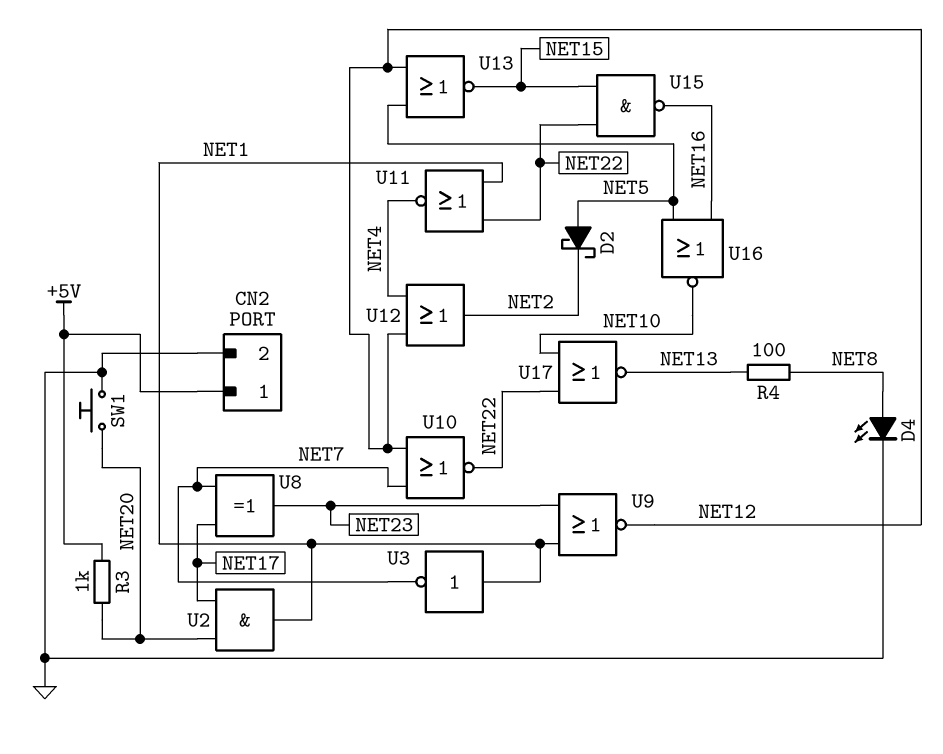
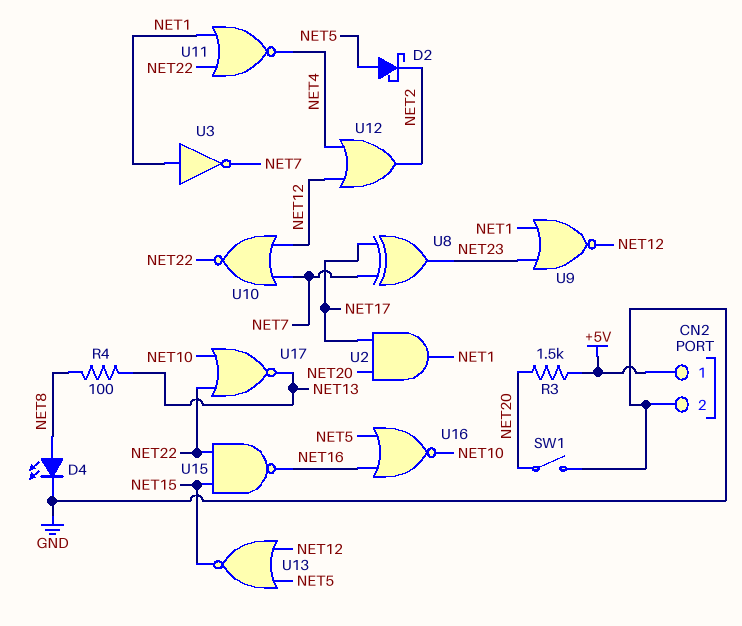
R3: 1k (+5V, NET20) -> 1.5k (+5V, NET20)
SW1: button (GND, NET20) -> switch (GND, NET20)

